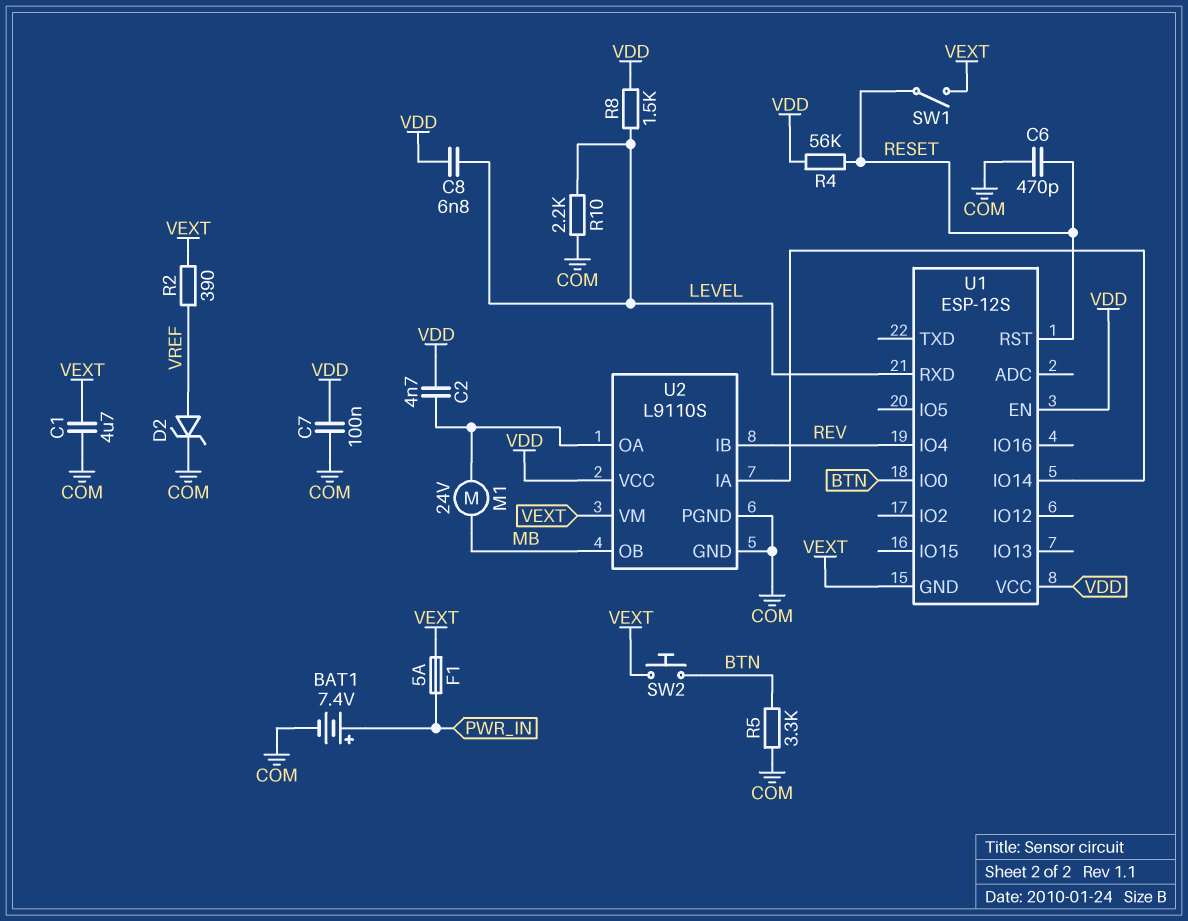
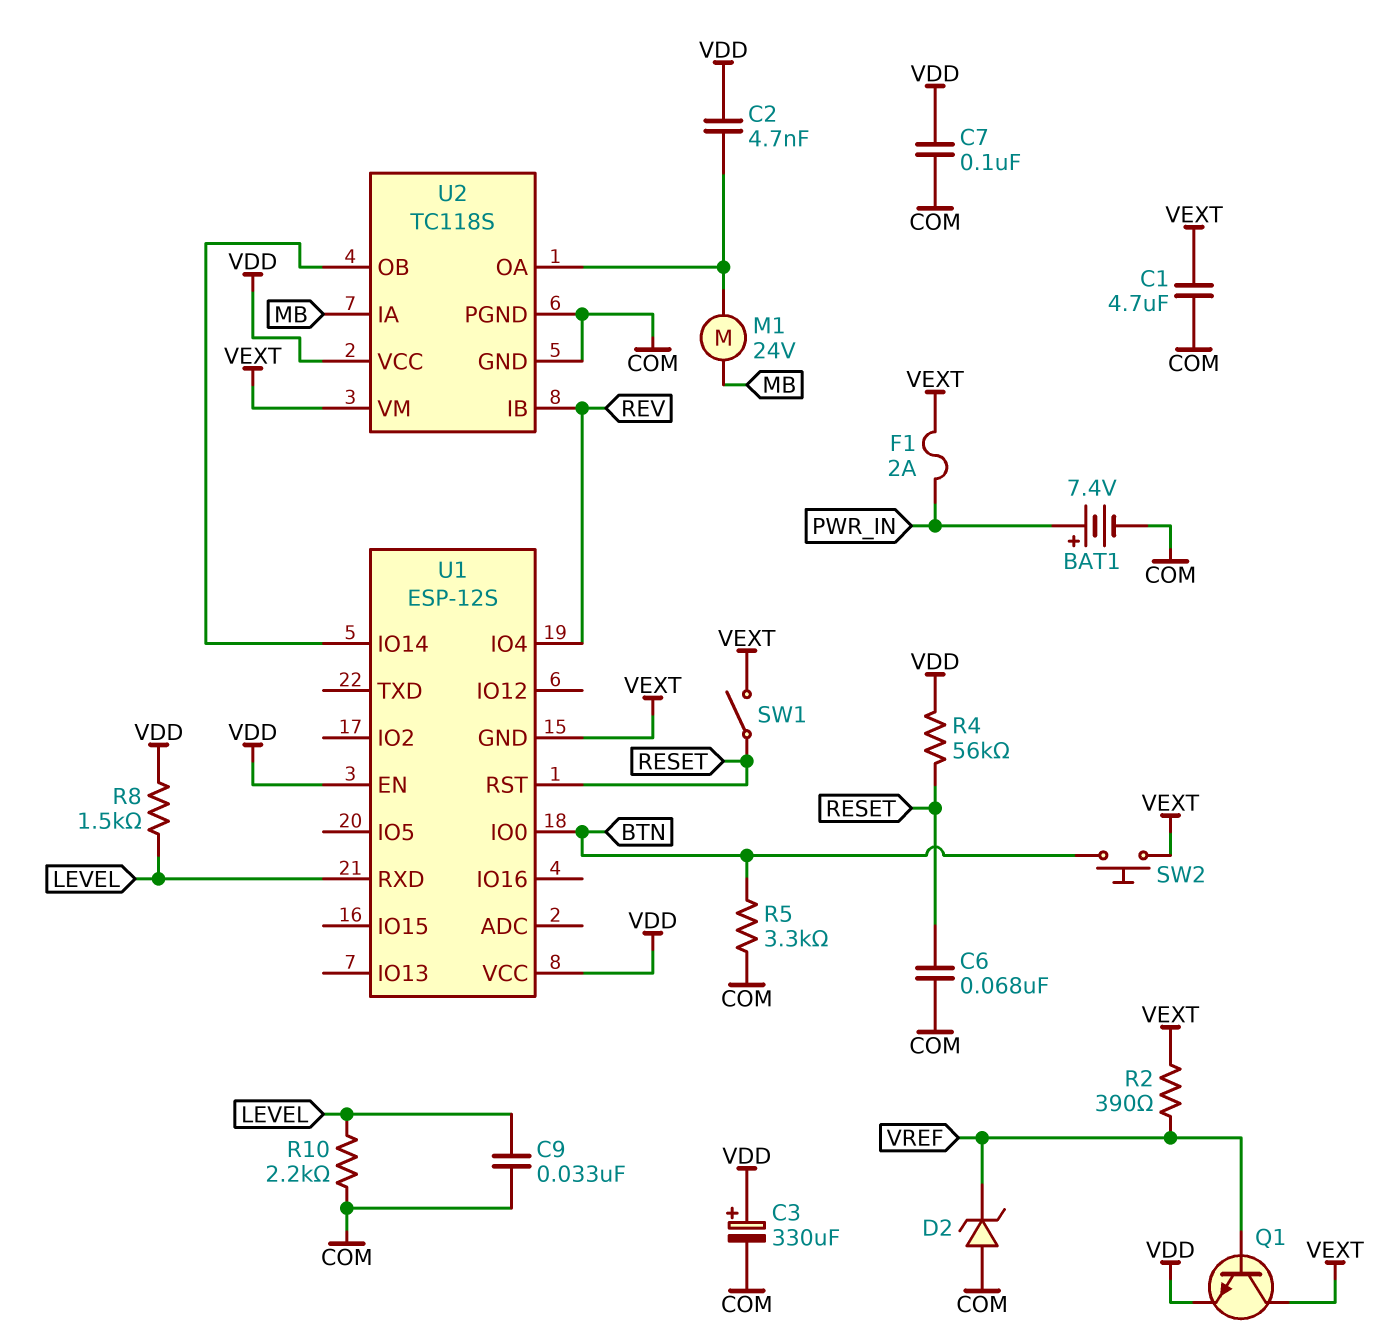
C3: none -> 330uF (plus VDD, minus COM)
C6: 470pF (COM, RESET) -> 68nF (COM, RESET)
C8: 6.8nF (LEVEL, VDD) -> none
C9: none -> 33nF (COM, LEVEL)
D2: zener (A VREF, K COM) -> zener (A COM, K VREF)
F1: 5A (PWR_IN, VEXT) -> 2A (PWR_IN, VEXT)
Q1: none -> NPN (B VREF, C VEXT, E VDD)
U2: L9110S -> TC118S
U2 pin IA: U1/IO14 -> MB
U2 pin OB: MB -> U1/IO14

